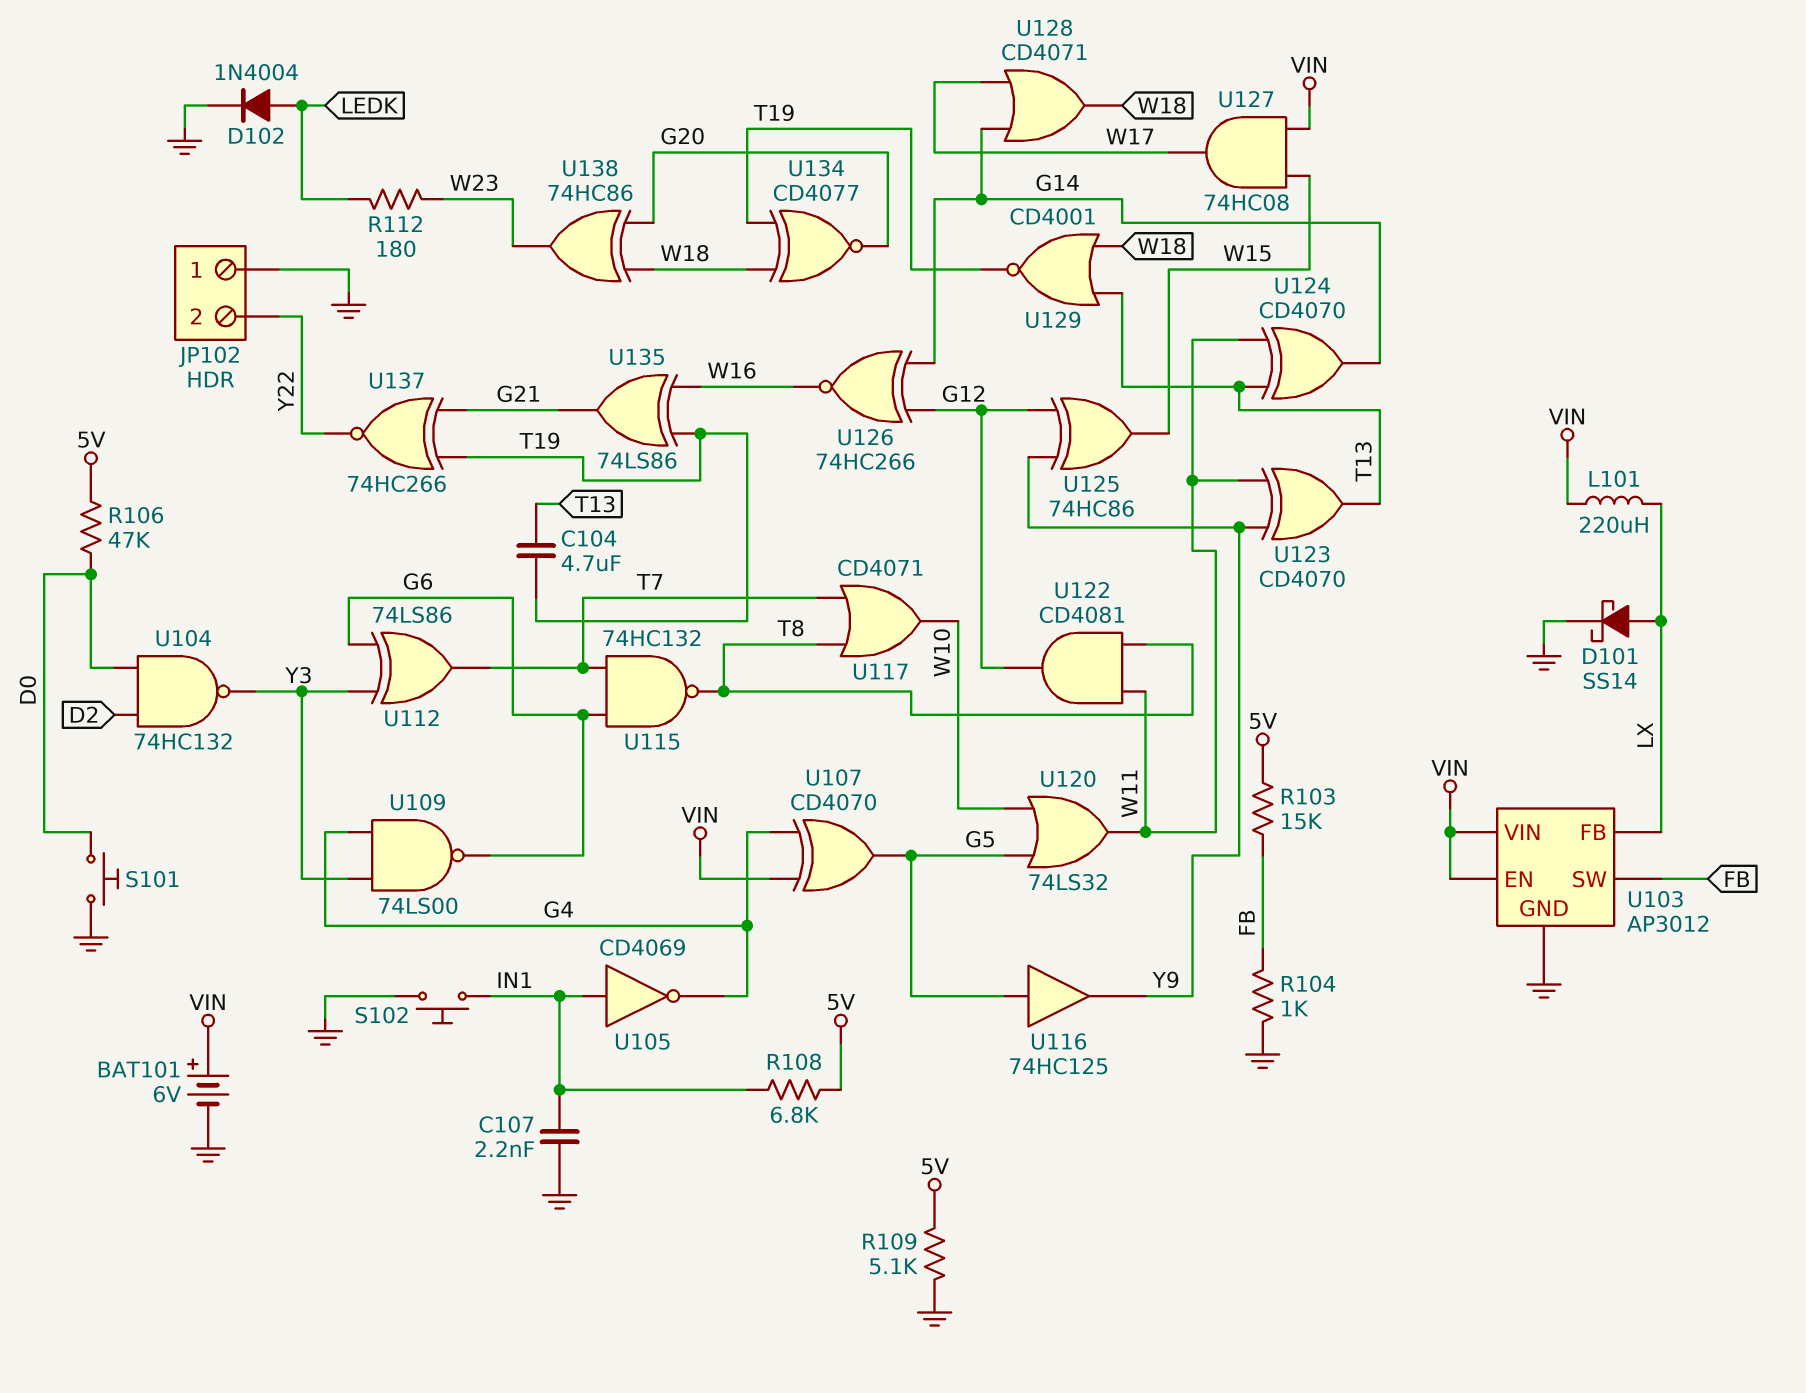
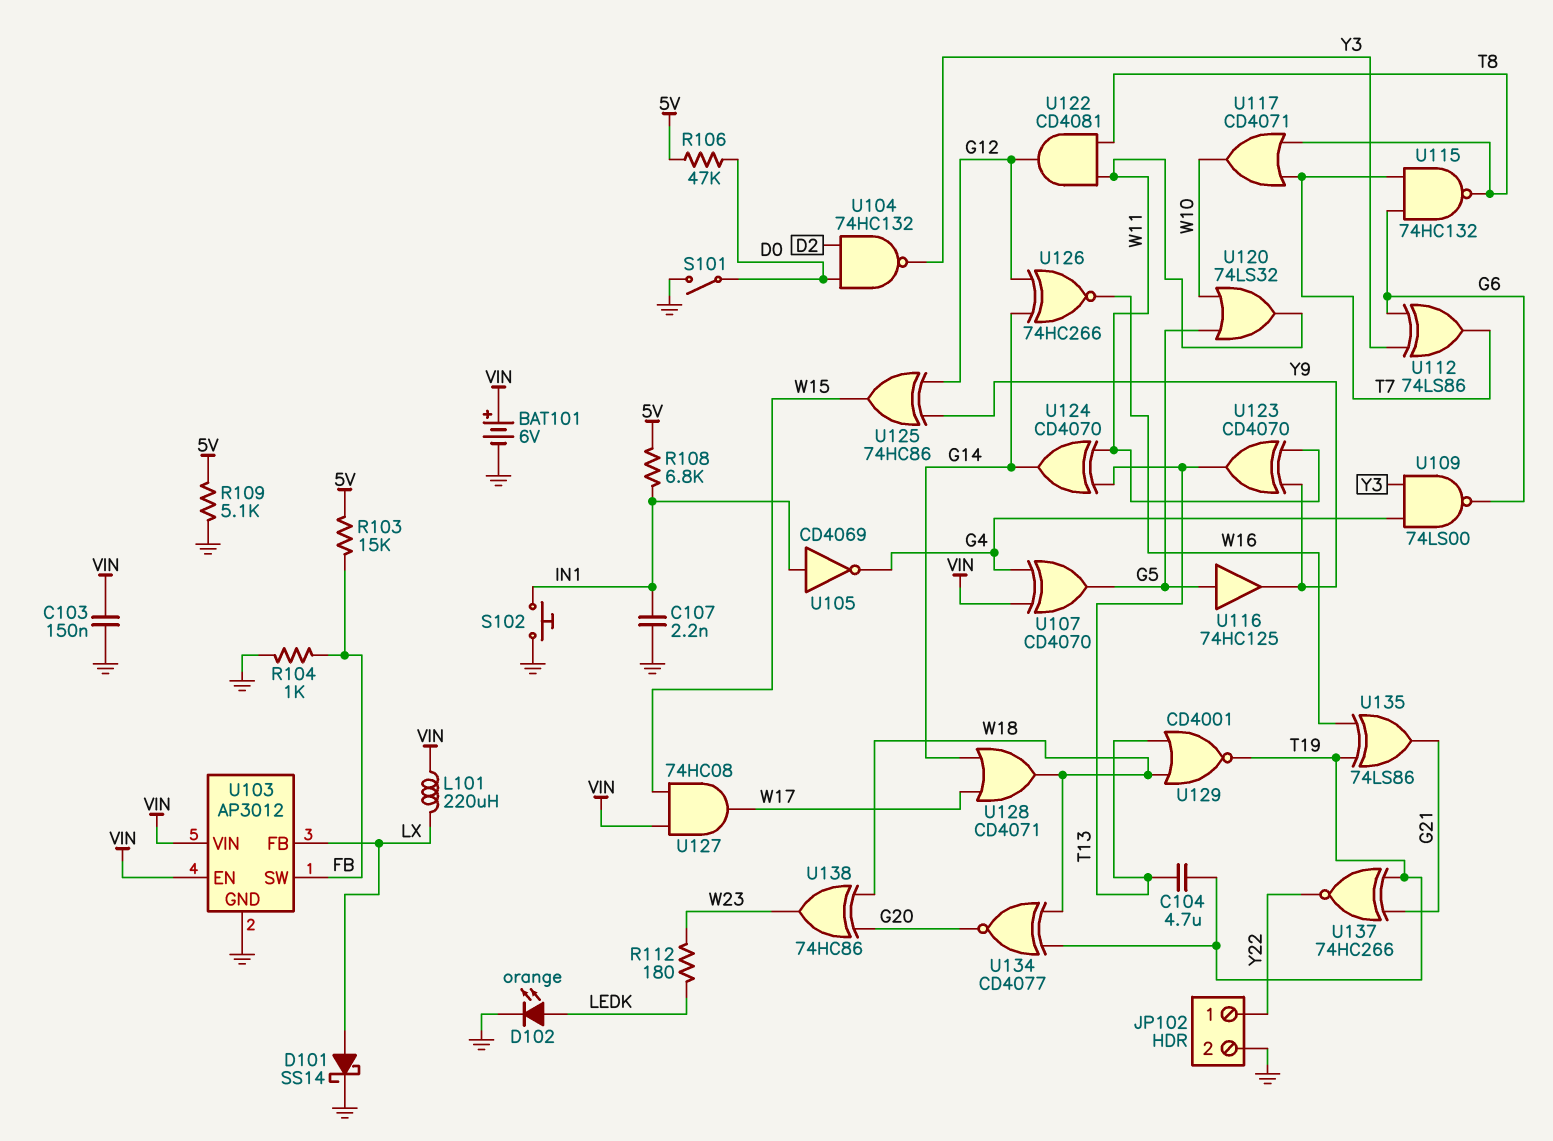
C103: none -> 150nF (GND, VIN)
D102: diode 1N4004 (A LEDK, K GND) -> LED orange (A LEDK, K GND)
JP102 pin 1: GND -> Y22
JP102 pin 2: Y22 -> GND
S101: button (D0, GND) -> switch (D0, GND)

